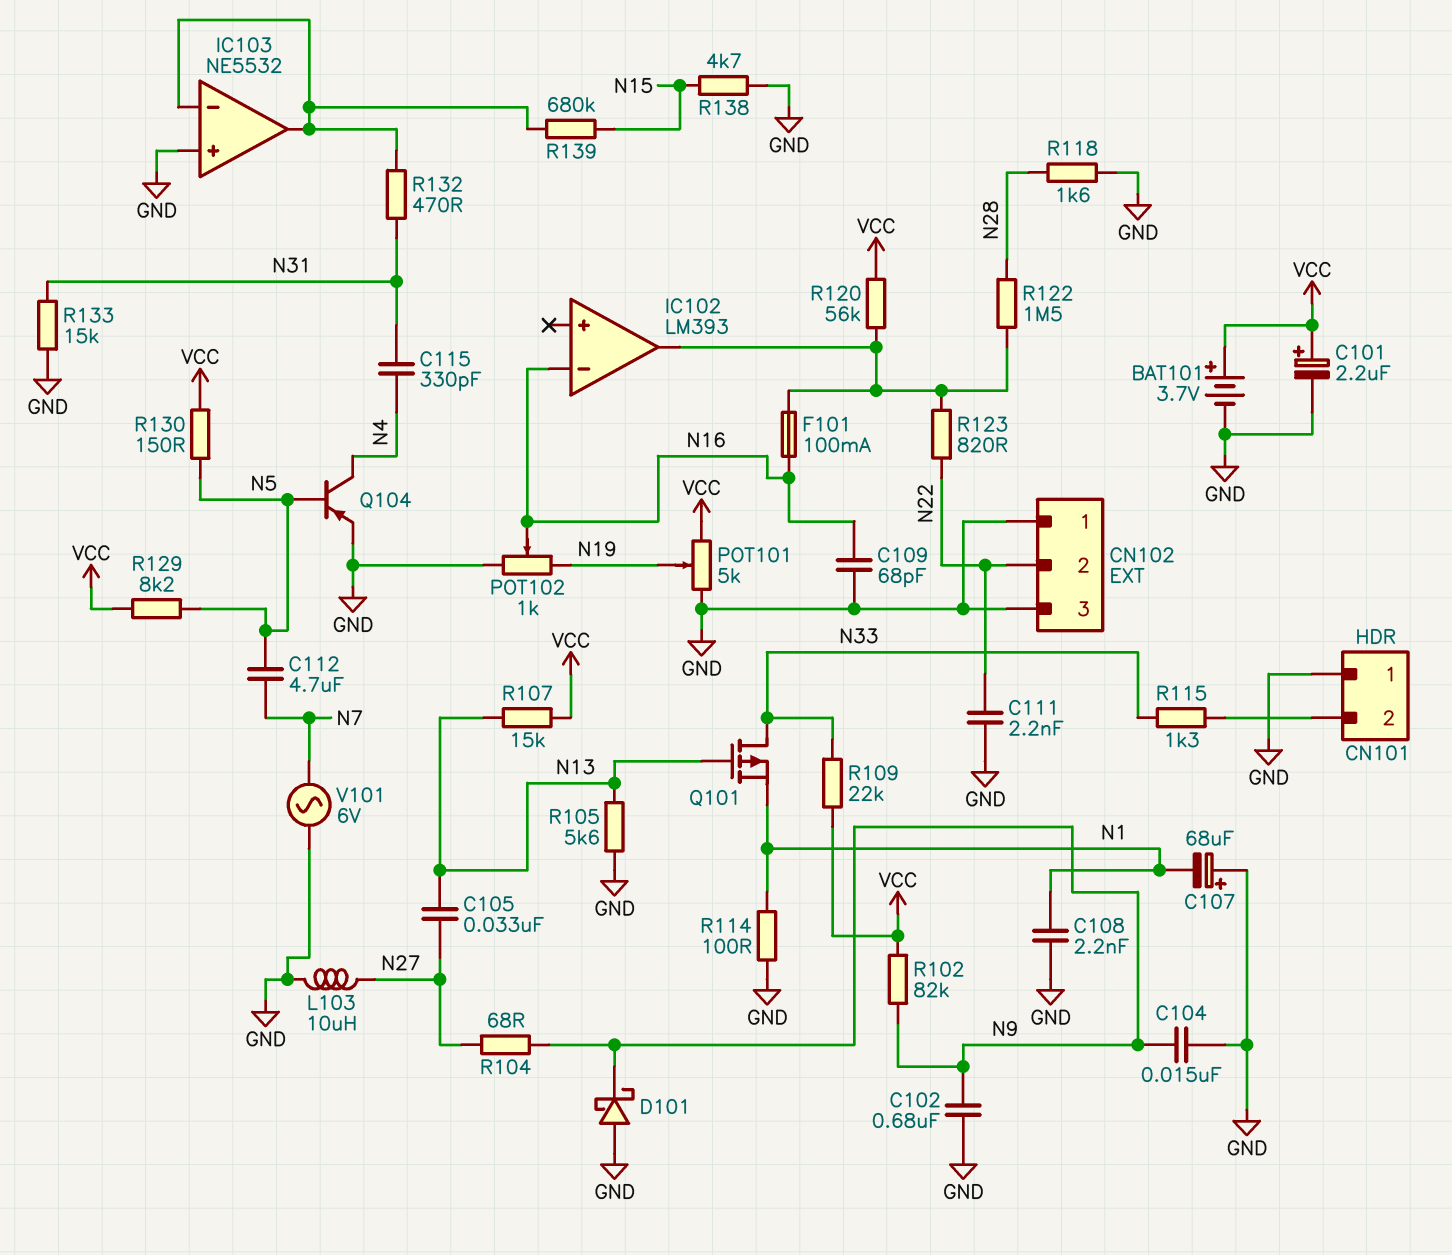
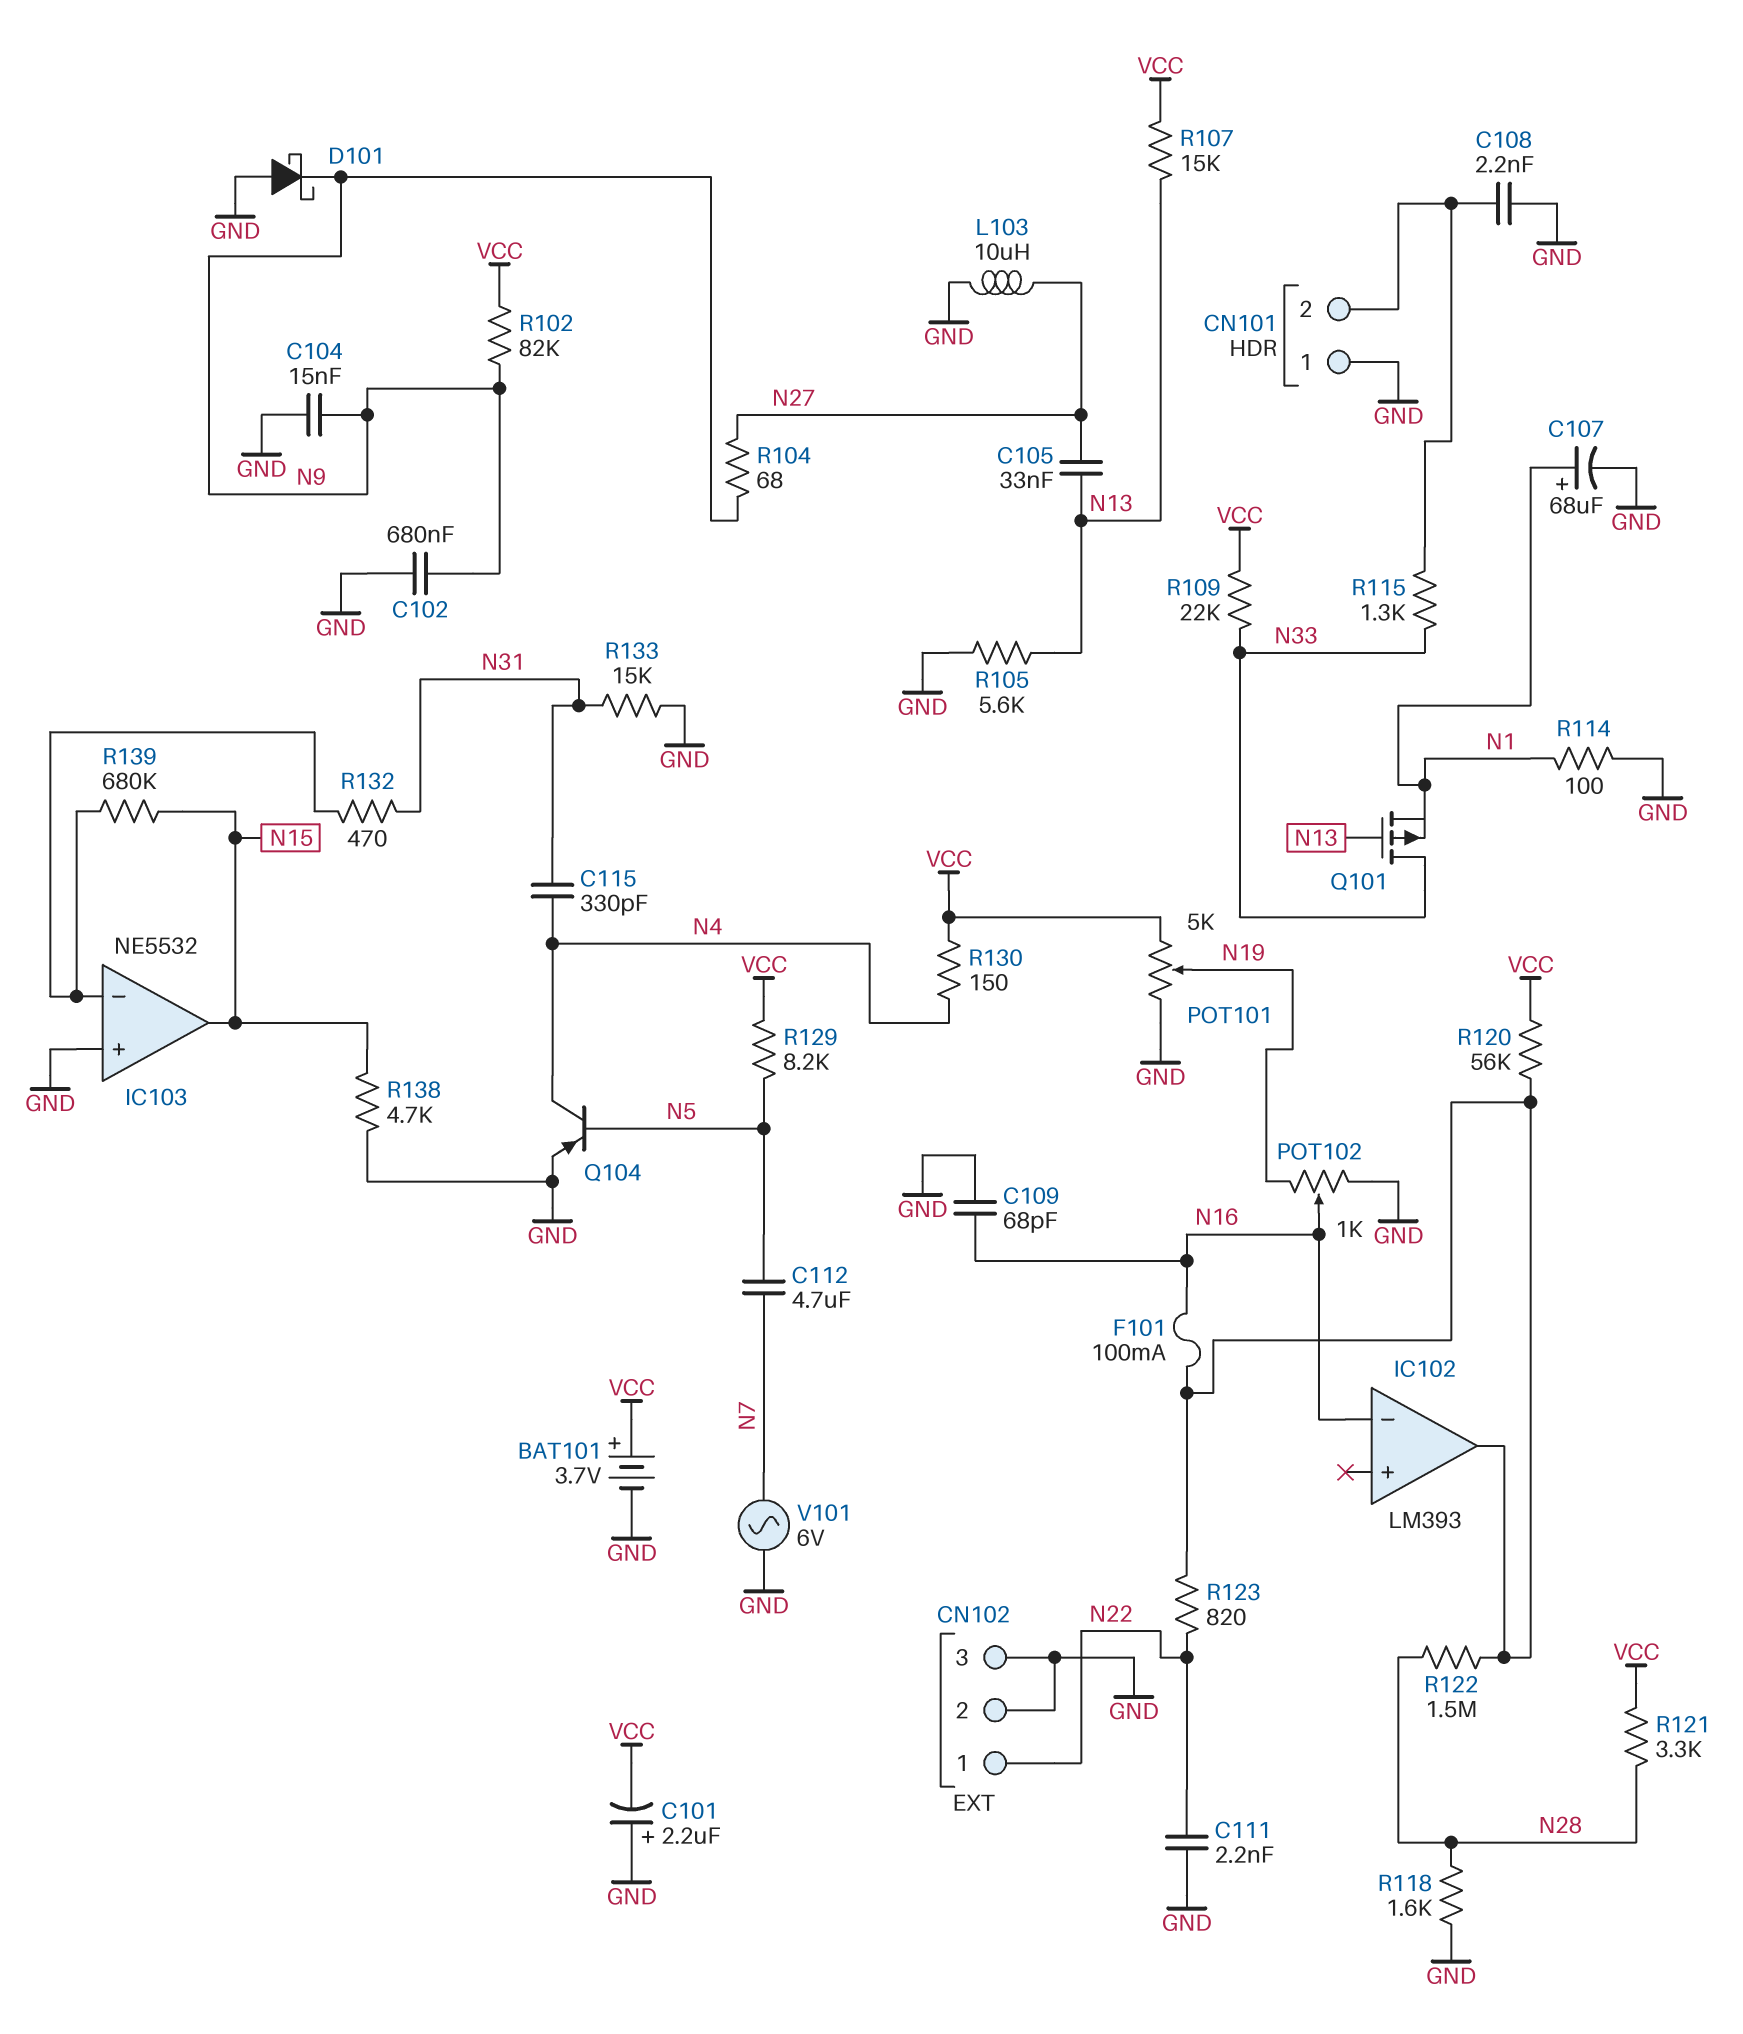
C101: 2.2uF (plus VCC, minus GND) -> 2.2uF (plus GND, minus VCC)
C107: 68uF (plus GND, minus N1) -> 68uF (plus N1, minus GND)
C108: 2.2nF (GND, N1) -> 2.2nF (CN101/2, GND)
CN102 pin 1: GND -> N22
CN102 pin 2: N22 -> GND
IC103 pin out: IC103/in- -> N15
R121: none -> 3.3k (N28, VCC)
R130: 150 (N5, VCC) -> 150 (N4, VCC)

